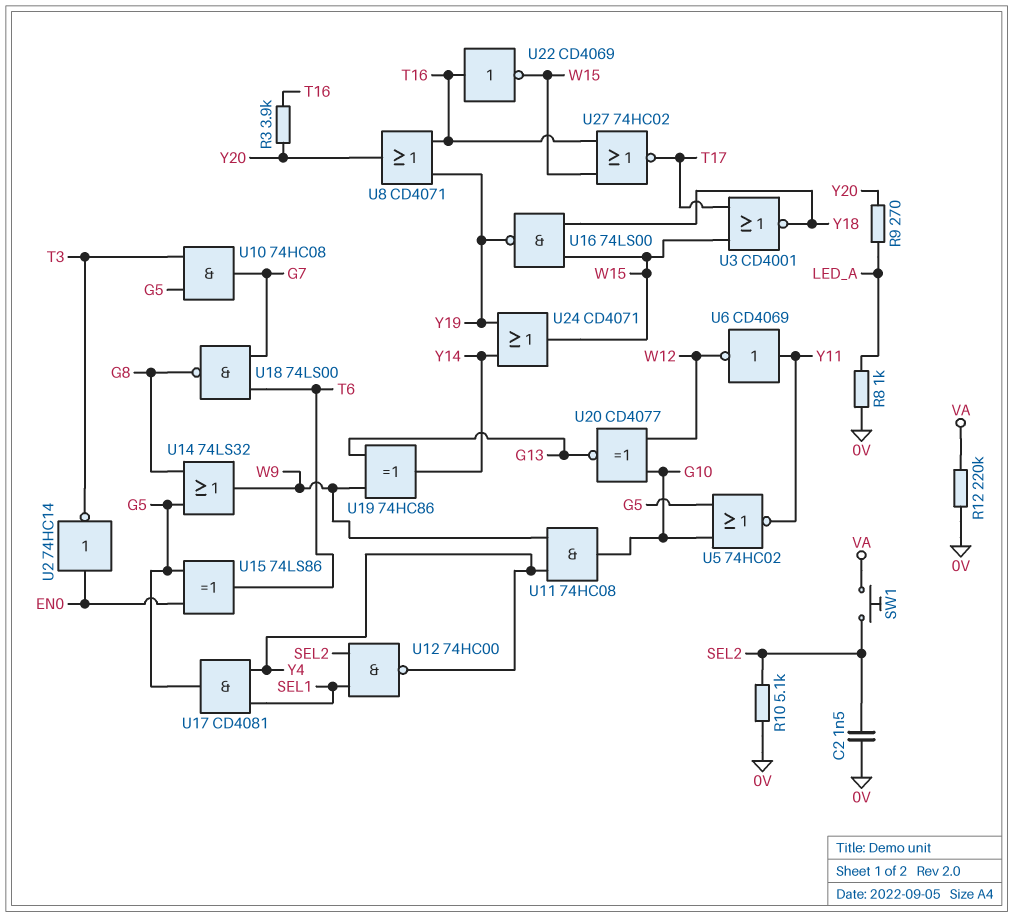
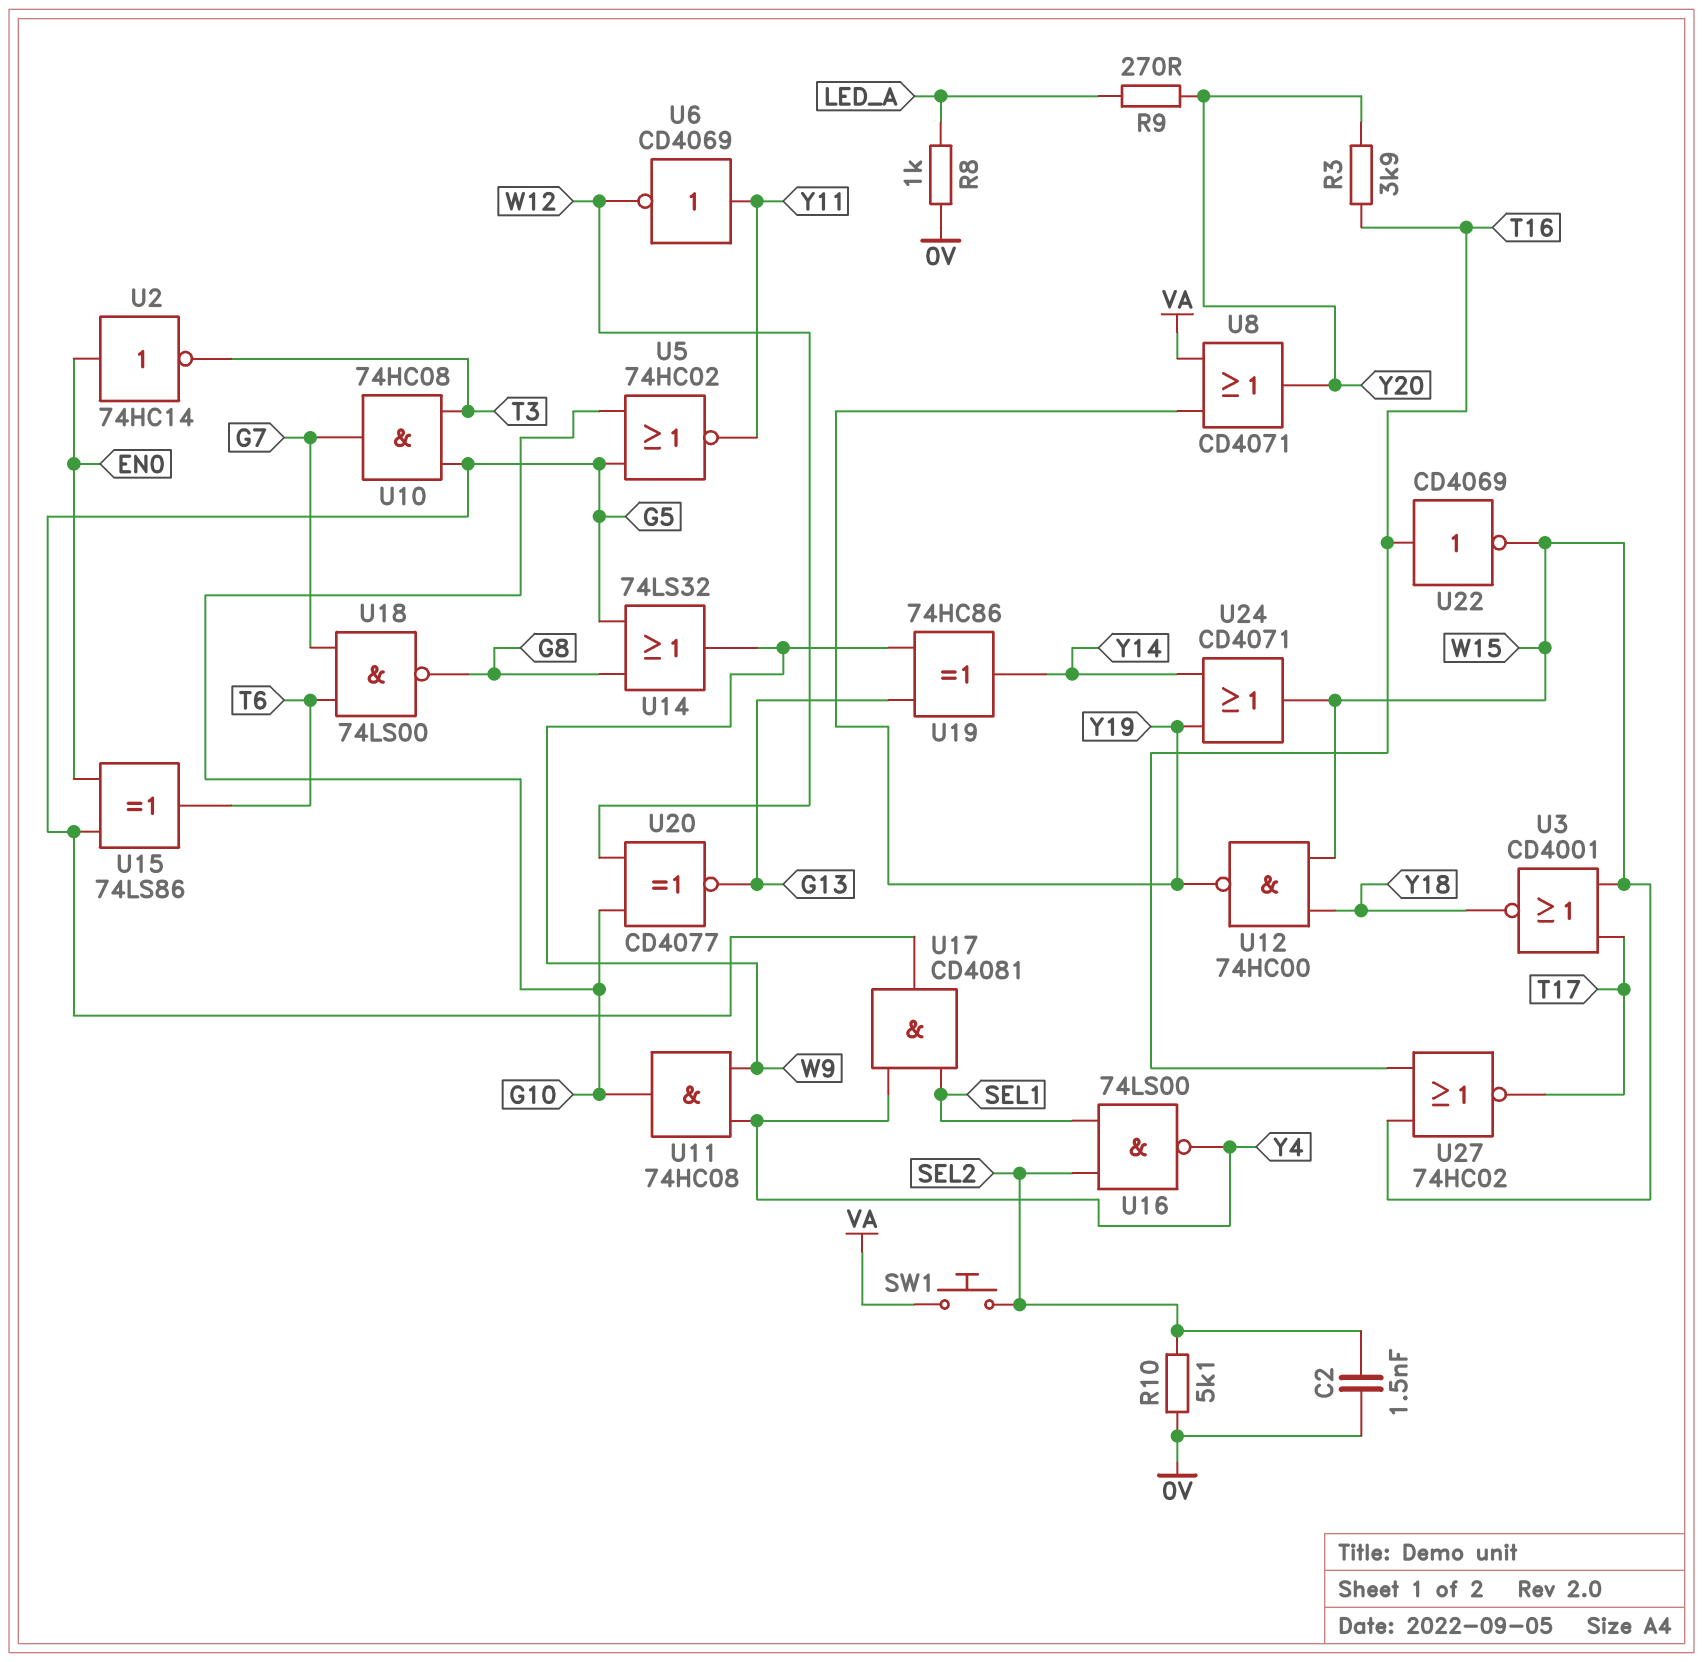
R12: 220k (0V, VA) -> none
U8: OR CD4071 (in T16, in Y19, out Y20) -> OR CD4071 (in VA, in Y19, out Y20)
U12: NAND 74HC00 (in SEL1, in SEL2, out Y4) -> NAND 74HC00 (in W15, in Y18, out Y19)
U16: NAND 74LS00 (in W15, in Y18, out Y19) -> NAND 74LS00 (in SEL1, in SEL2, out Y4)

